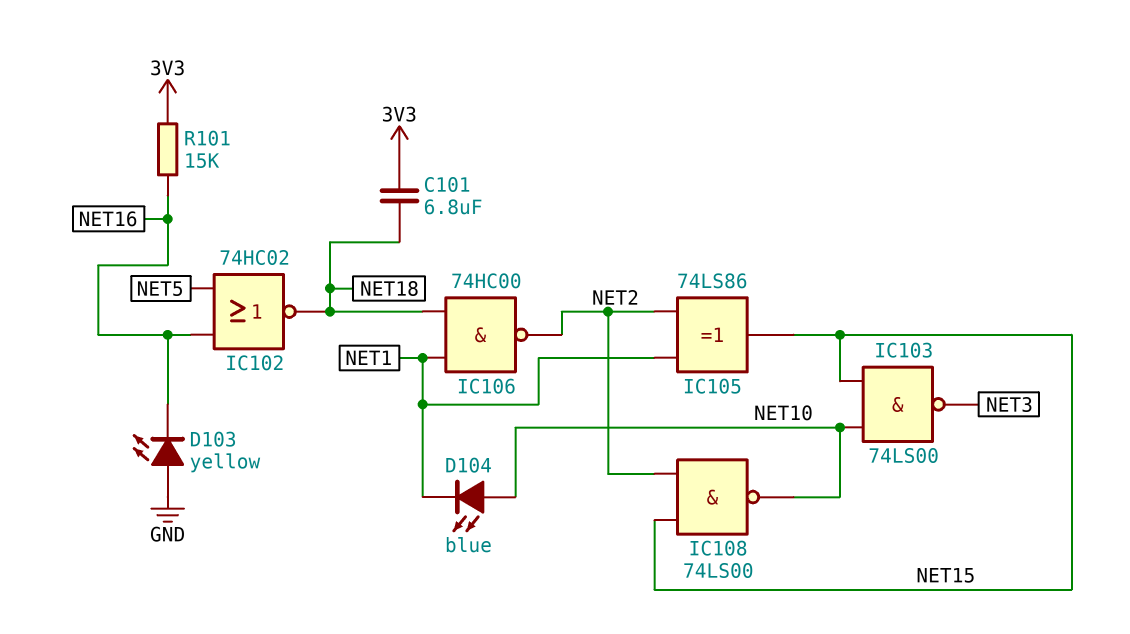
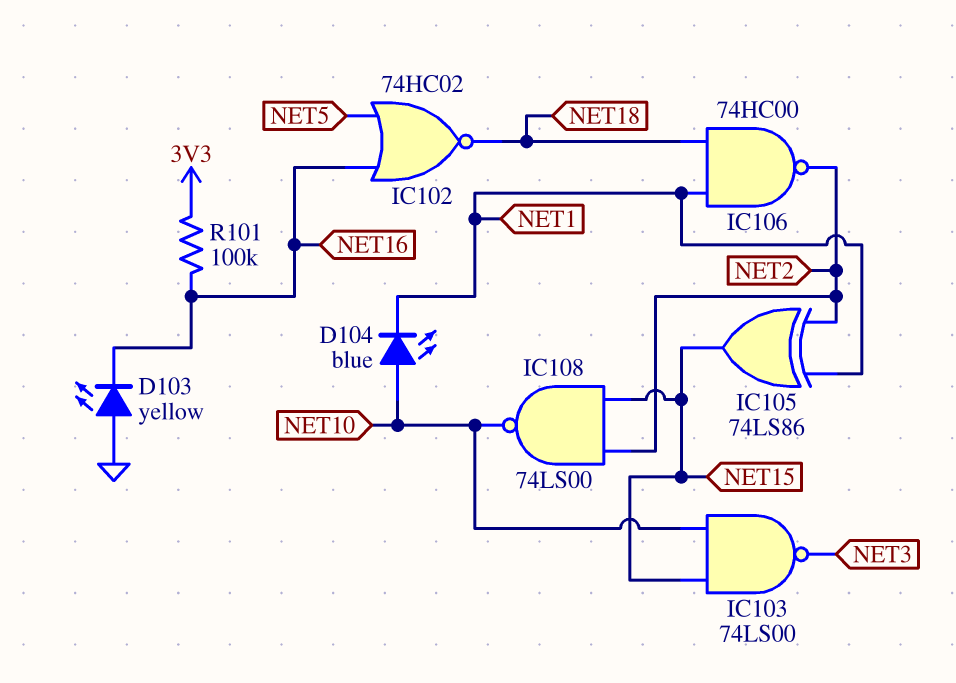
C101: 6.8uF (3V3, NET18) -> none
R101: 15k (3V3, NET16) -> 100k (3V3, NET16)

